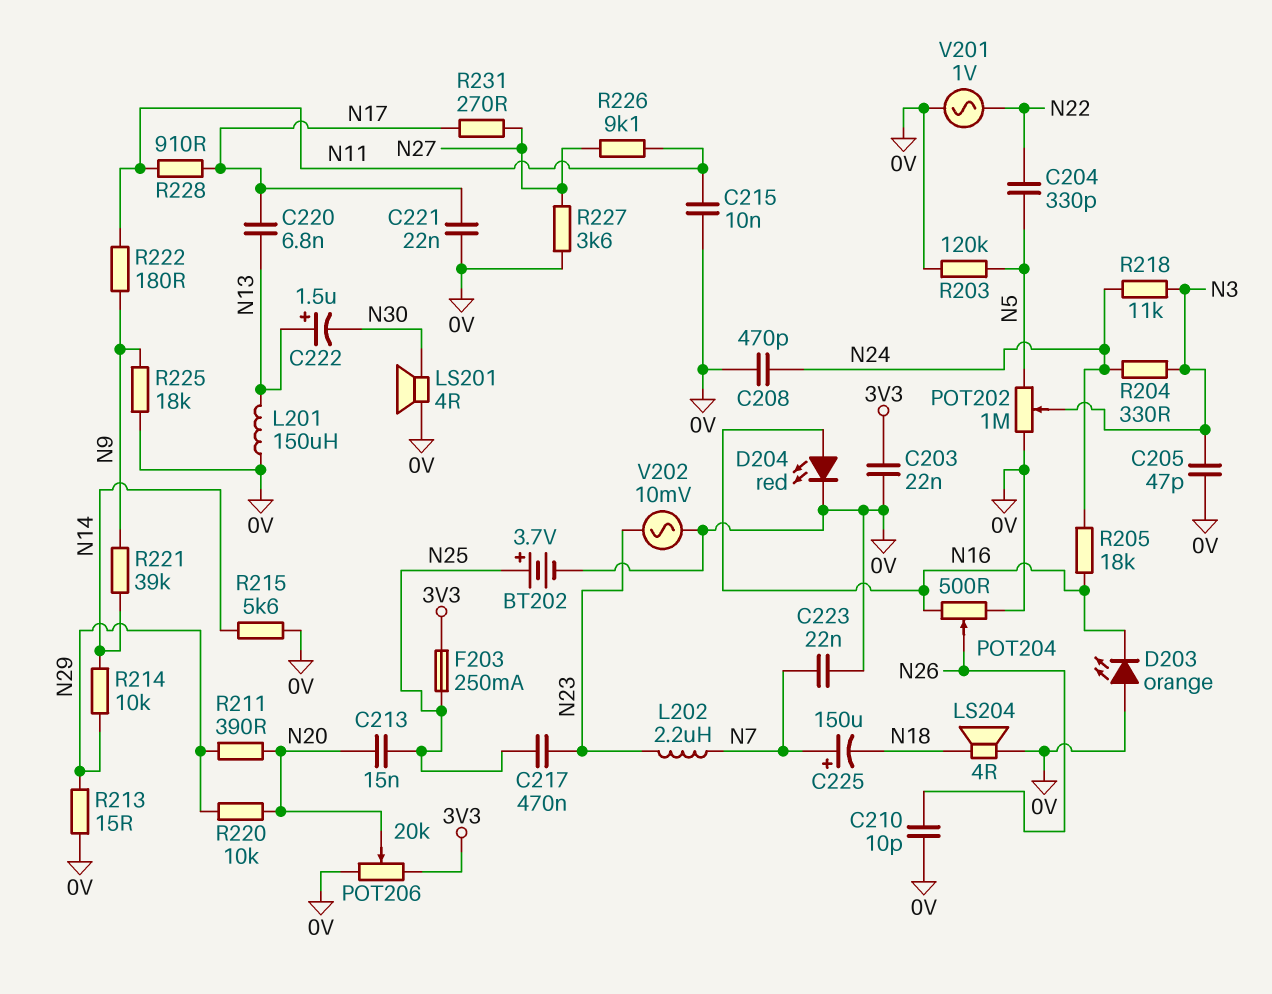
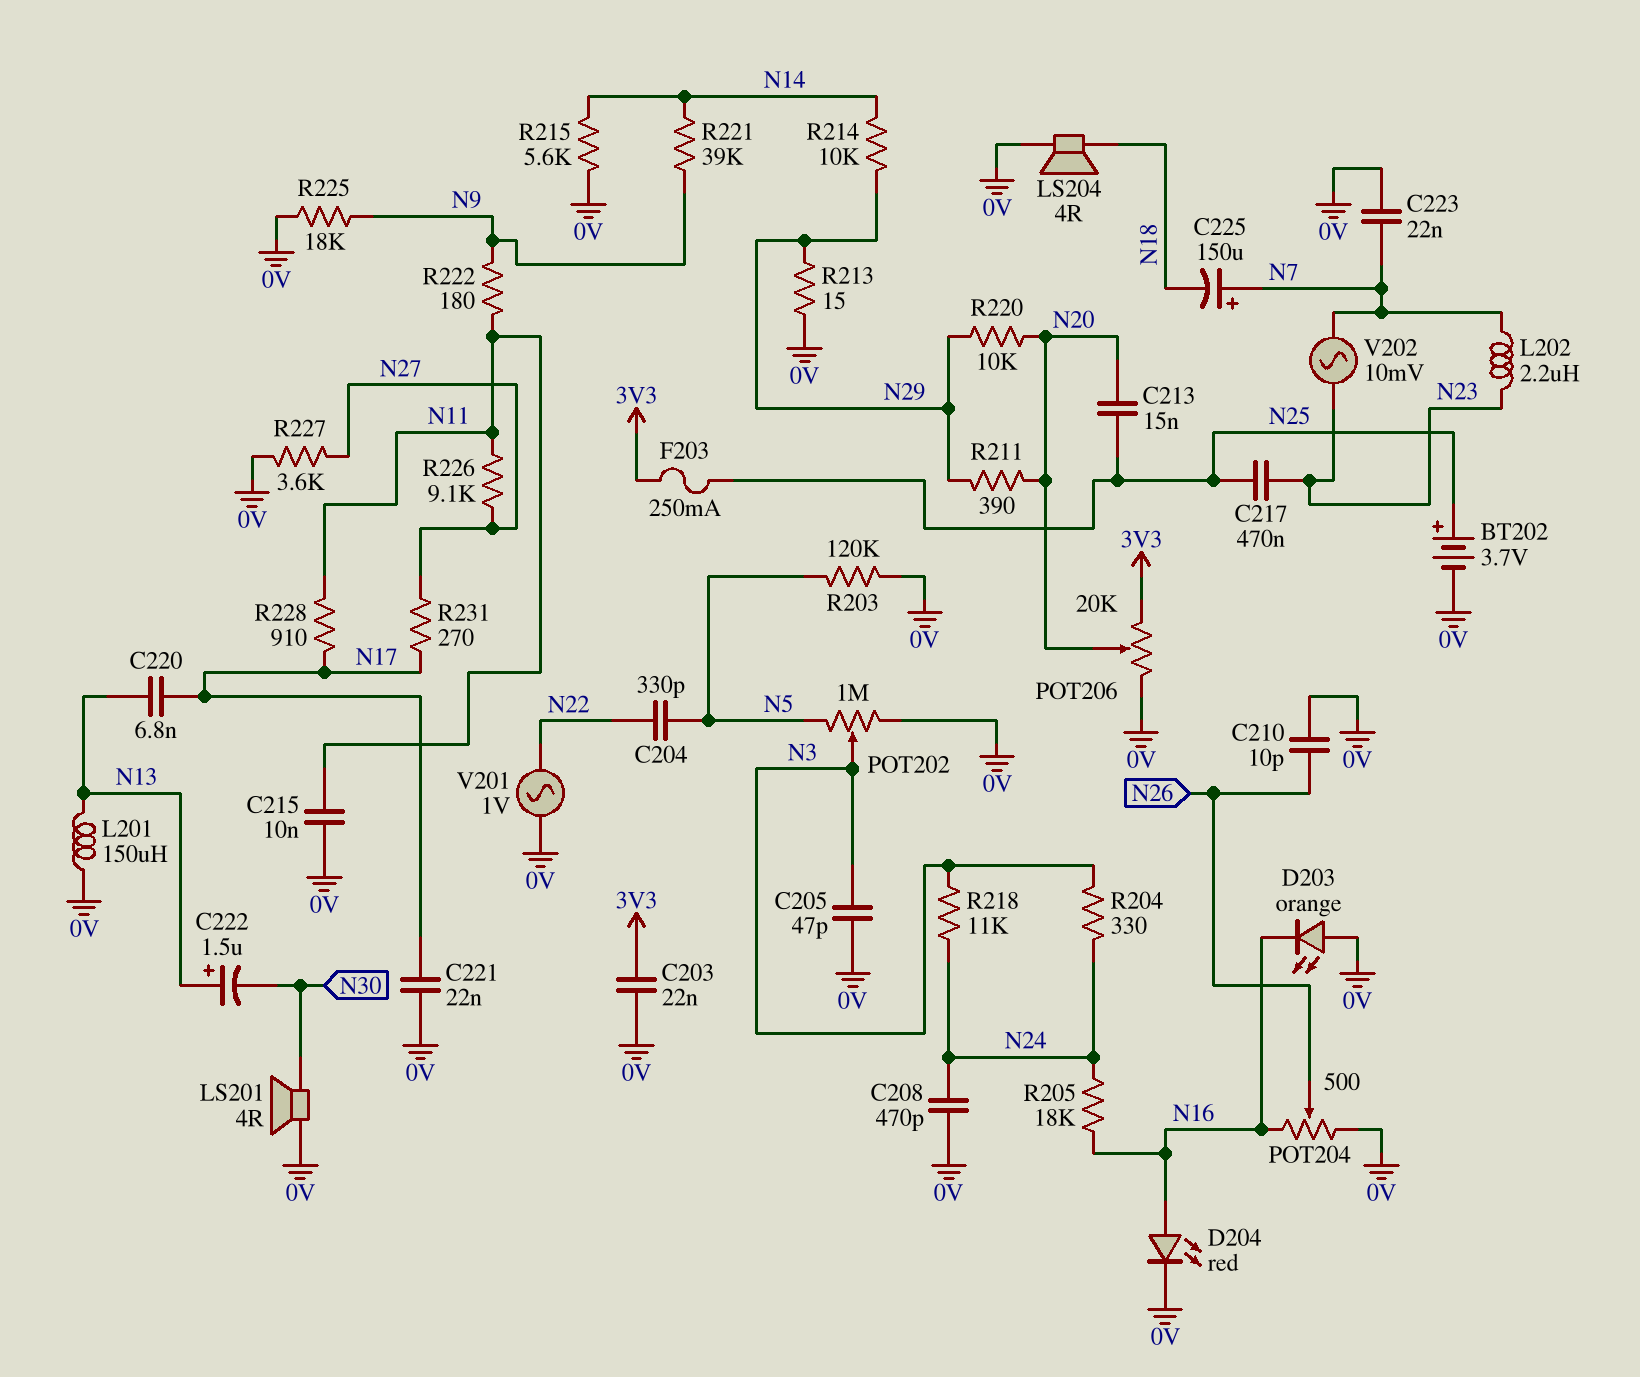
V202: AC 10mV (0V, N23) -> AC 10mV (N7, N23)

